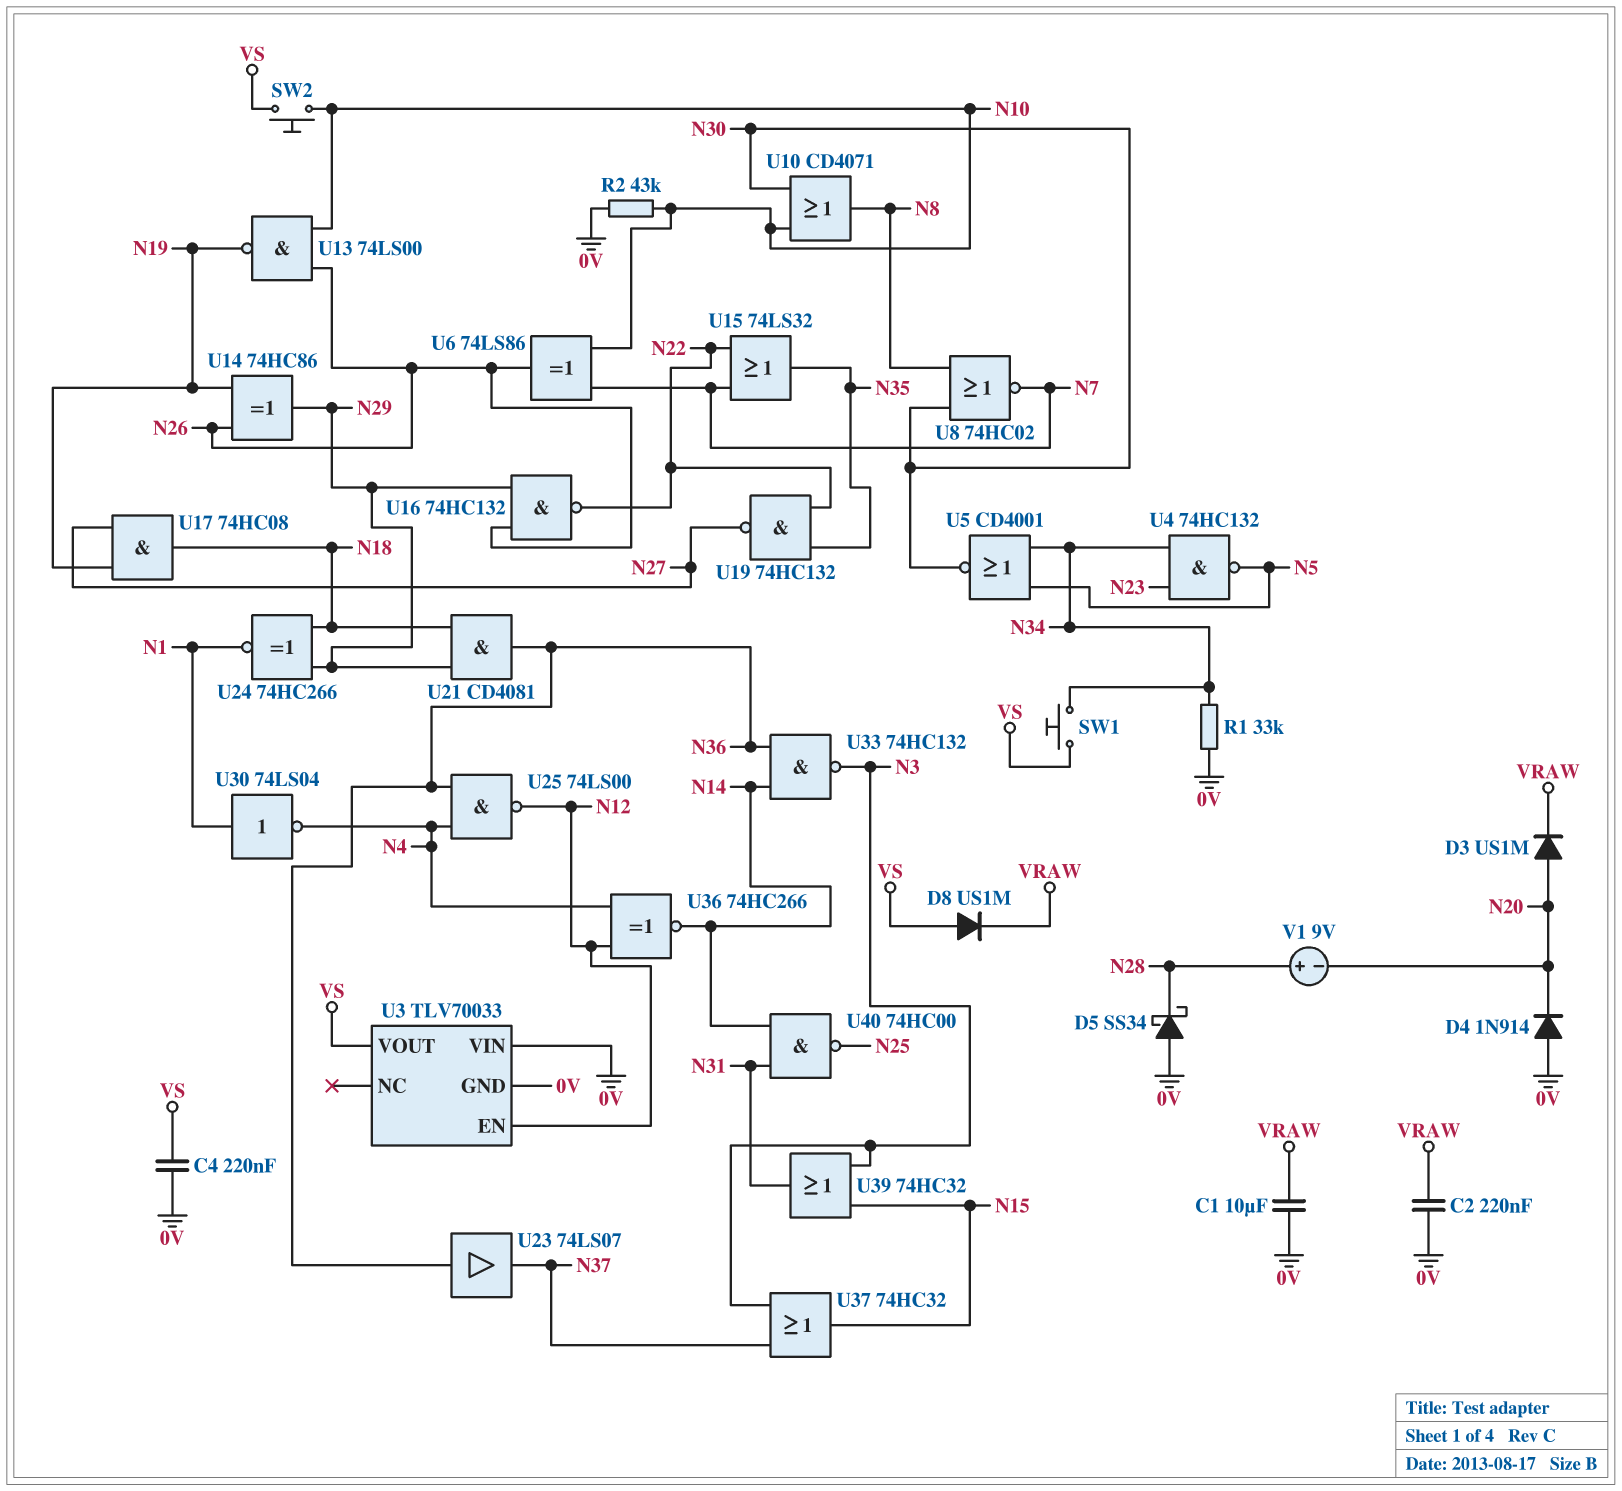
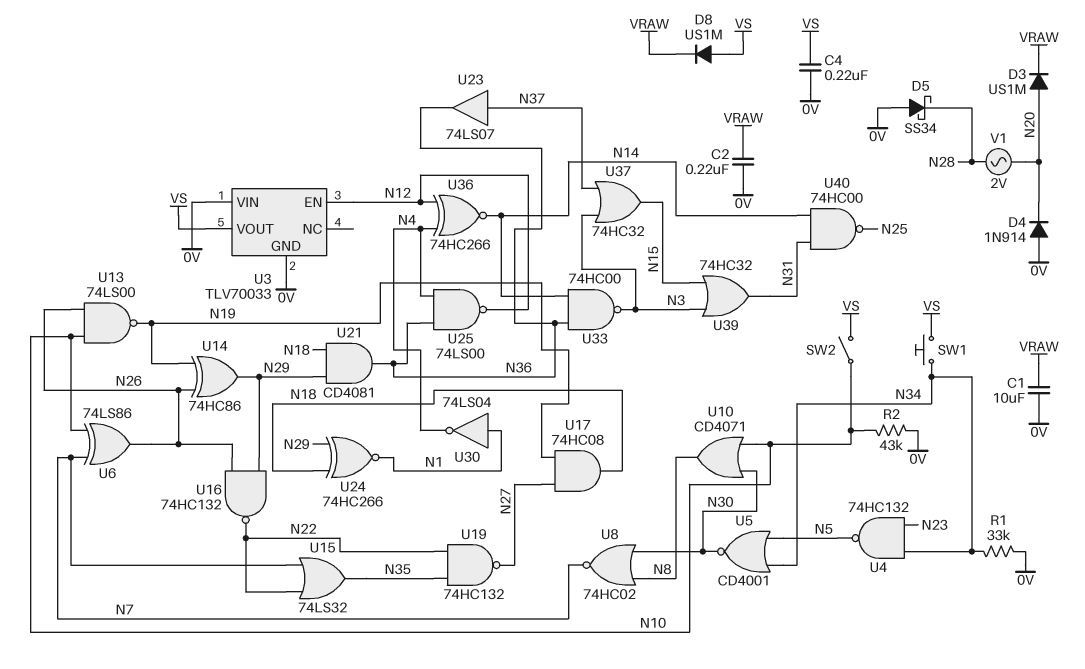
SW2: button (N10, VS) -> switch (N10, VS)
U23: buffer 74LS07 (in N36, out N37) -> buffer 74LS07 (in N37, out N36)
U33: NAND 74HC132 (in N14, in N36, out N3) -> NAND 74HC00 (in N14, in N36, out N3)
V1: 9V (plus N28, minus N20) -> AC 2V (N20, N28)

